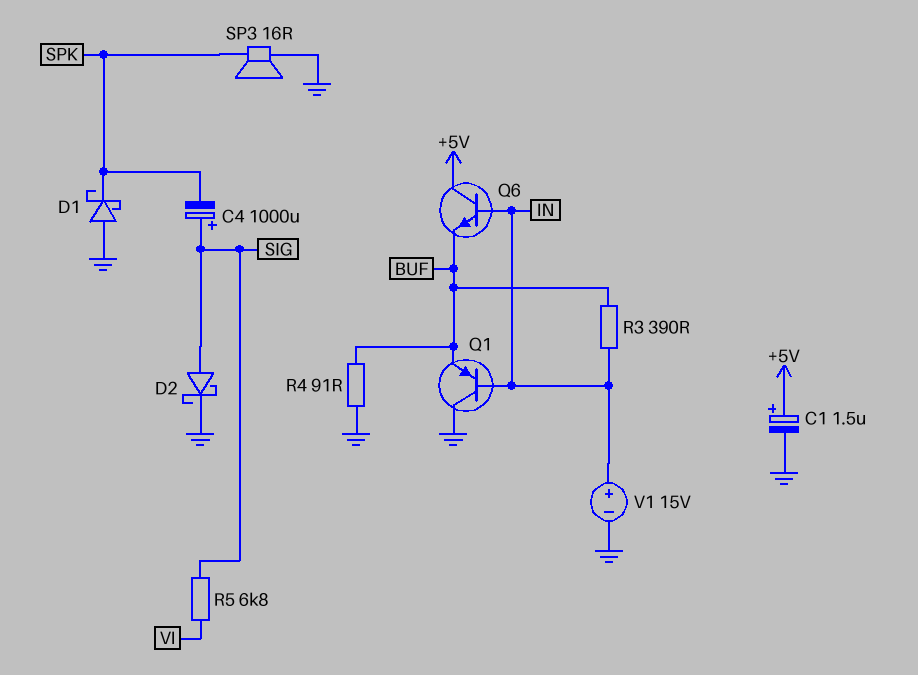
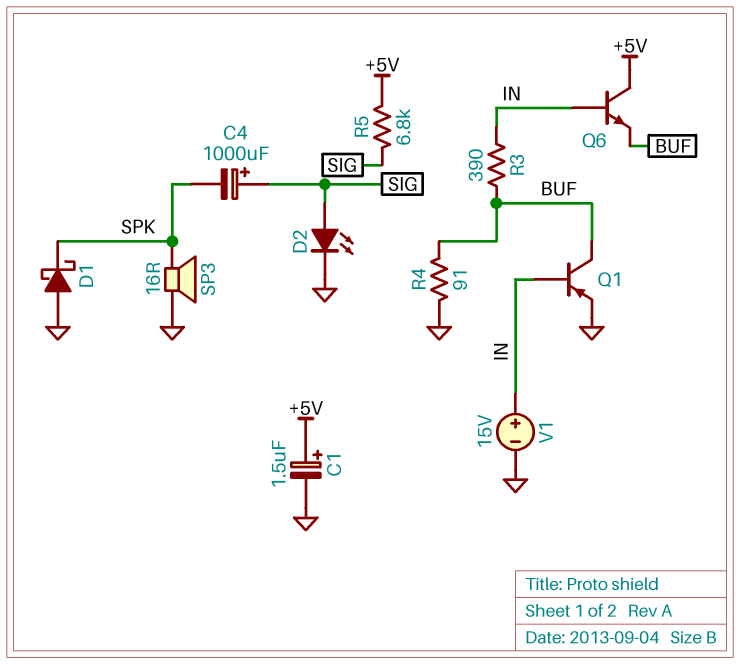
D2: schottky (A SIG, K GND) -> LED (A SIG, K GND)
Q1: PNP (B IN, C GND, E BUF) -> PNP (B IN, C BUF, E GND)
R5: 6.8k (SIG, VI) -> 6.8k (+5V, SIG)

